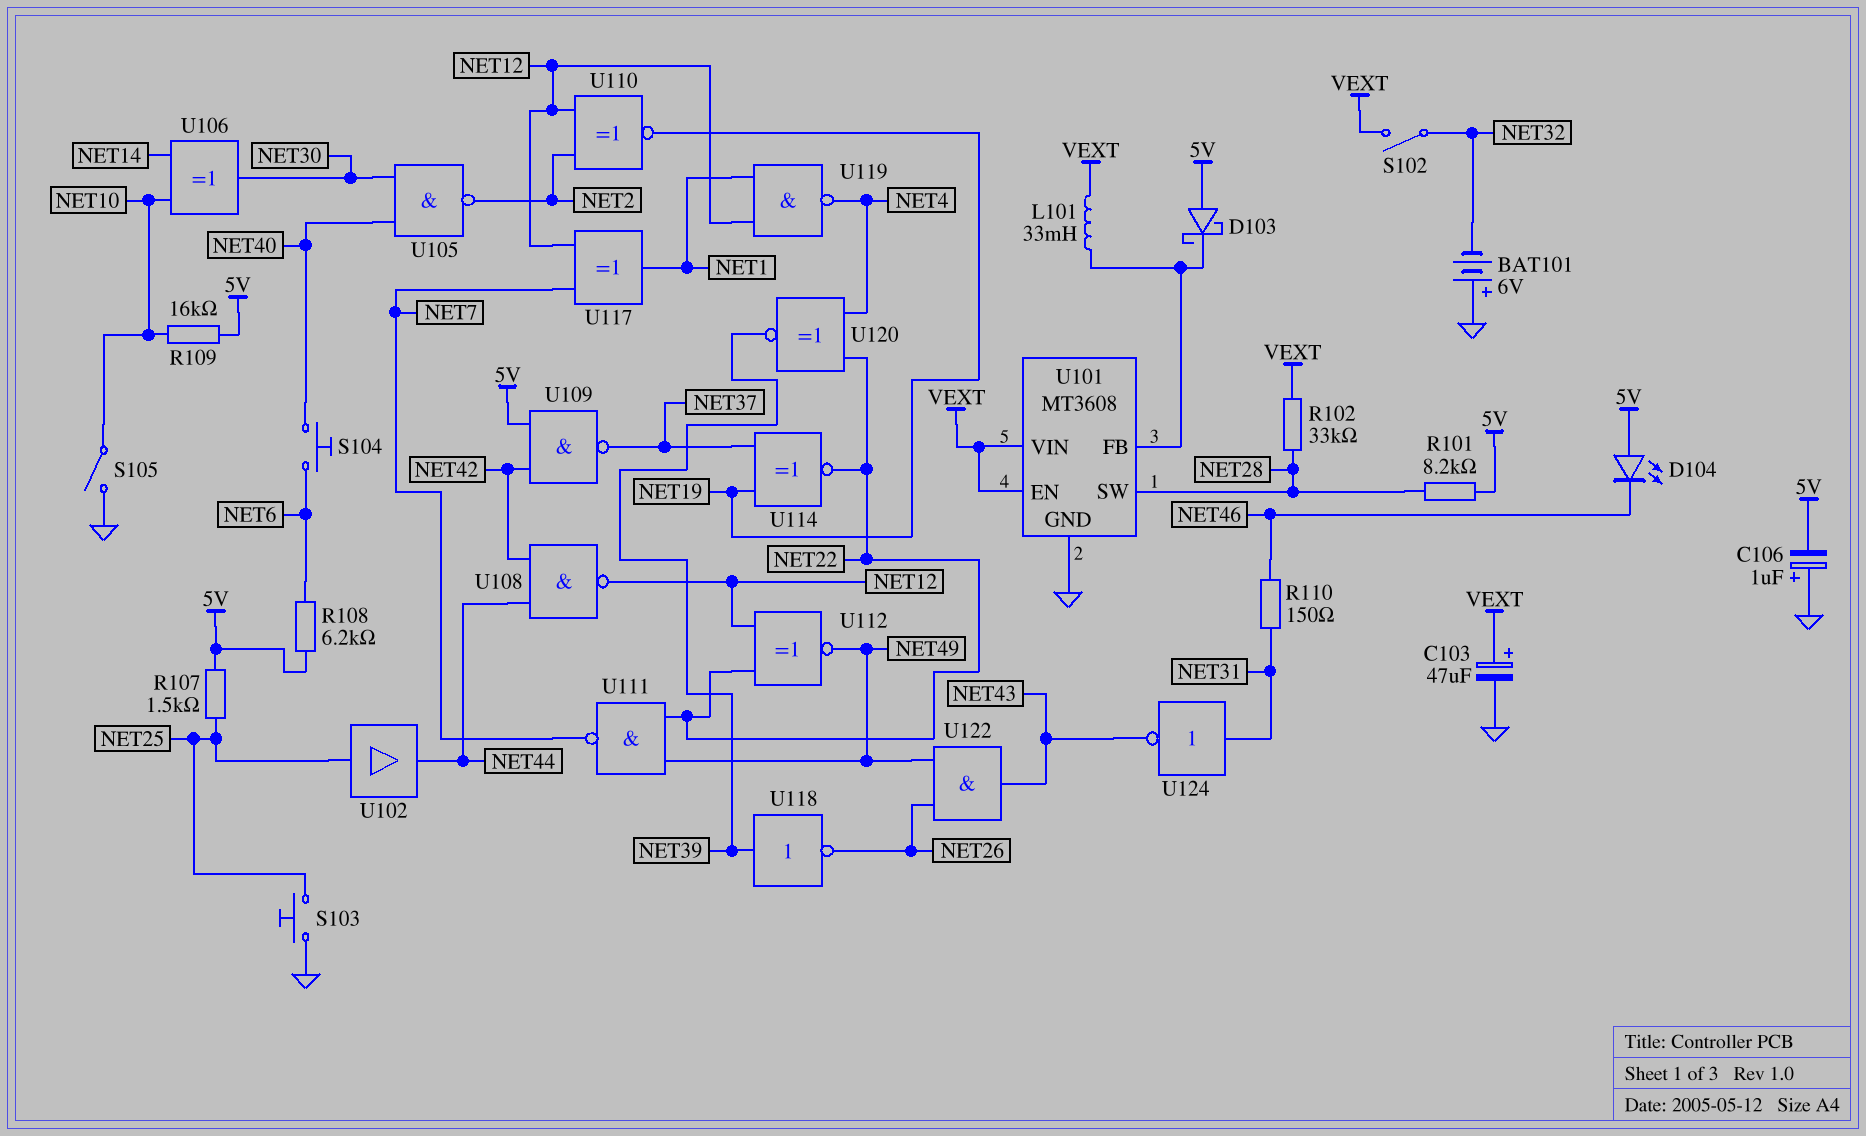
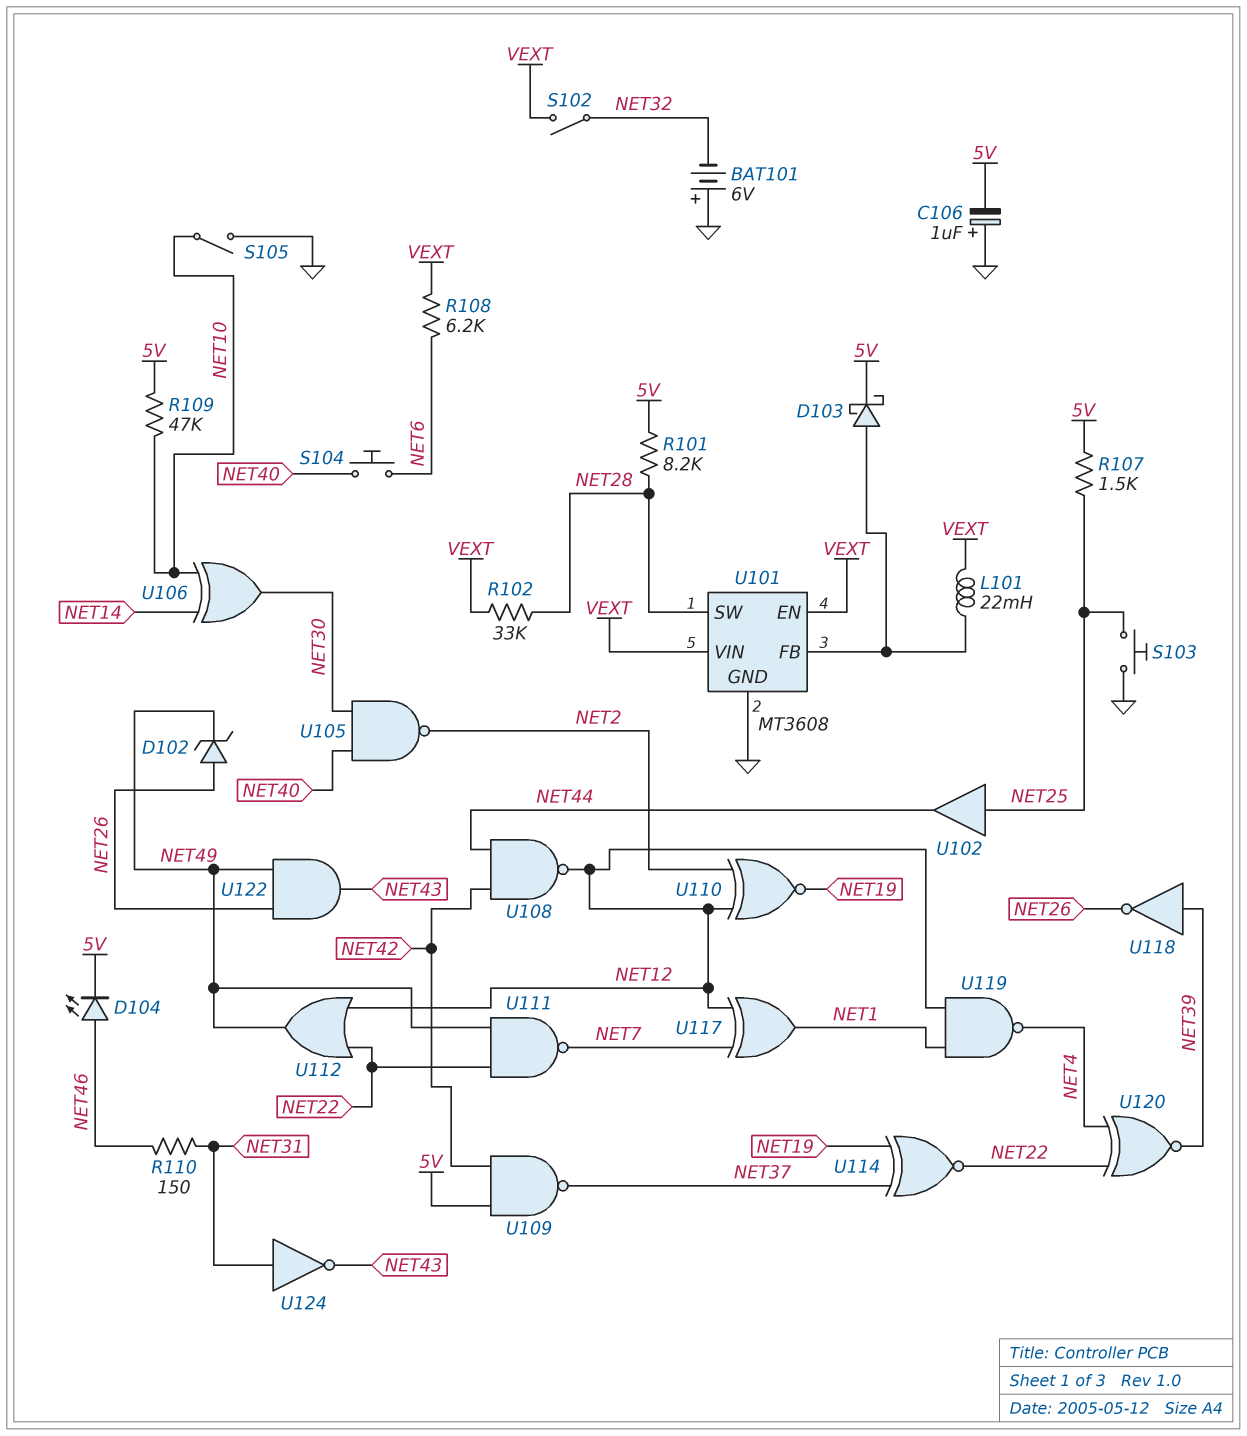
C103: 47uF (plus VEXT, minus GND) -> none
D102: none -> zener (A NET26, K NET49)
D103: schottky (A 5V, K U101/FB) -> schottky (A U101/FB, K 5V)
D104: LED (A 5V, K NET46) -> LED (A NET46, K 5V)
L101: 33mH (U101/FB, VEXT) -> 22mH (U101/FB, VEXT)
R108: 6.2k (5V, NET6) -> 6.2k (NET6, VEXT)
R109: 16k (5V, NET10) -> 47k (5V, NET10)
U112: XNOR (in NET12, in NET22, out NET49) -> OR (in NET12, in NET22, out NET49)

